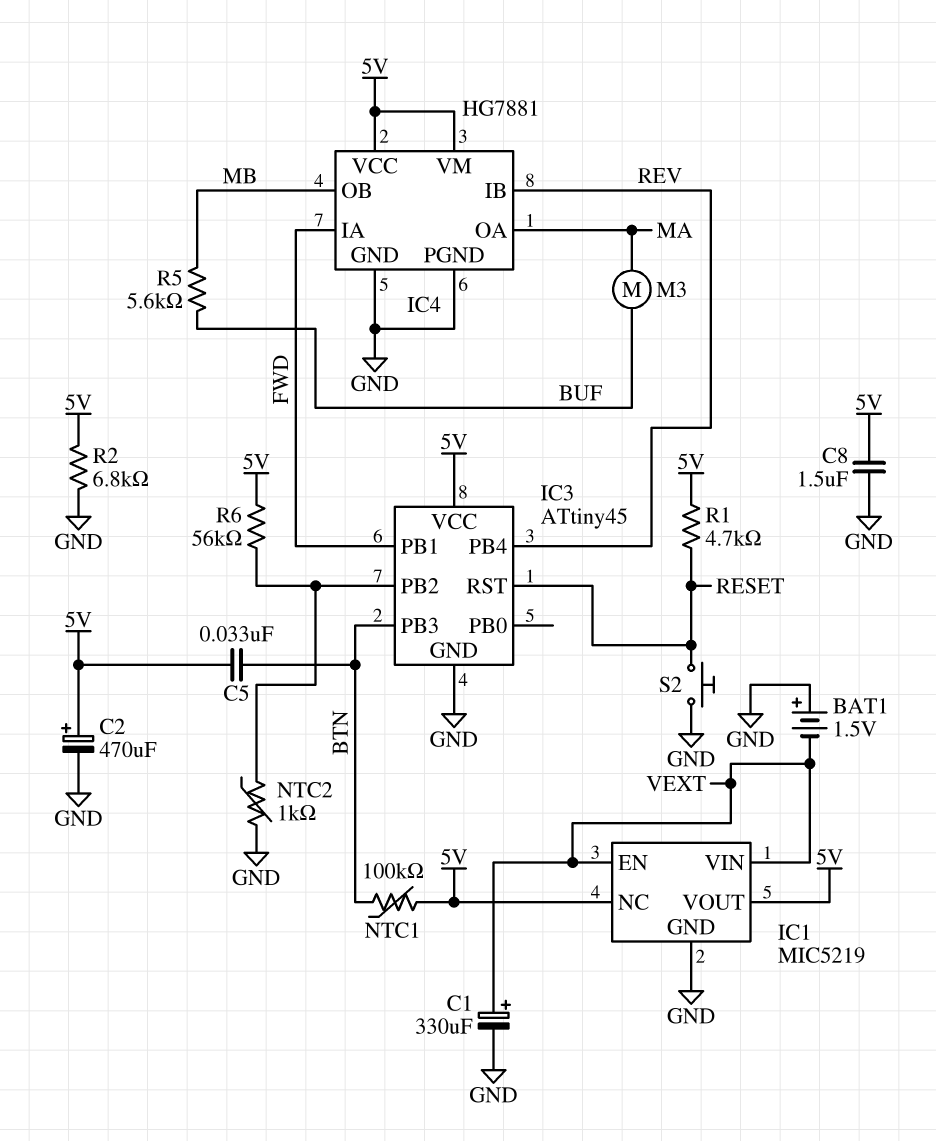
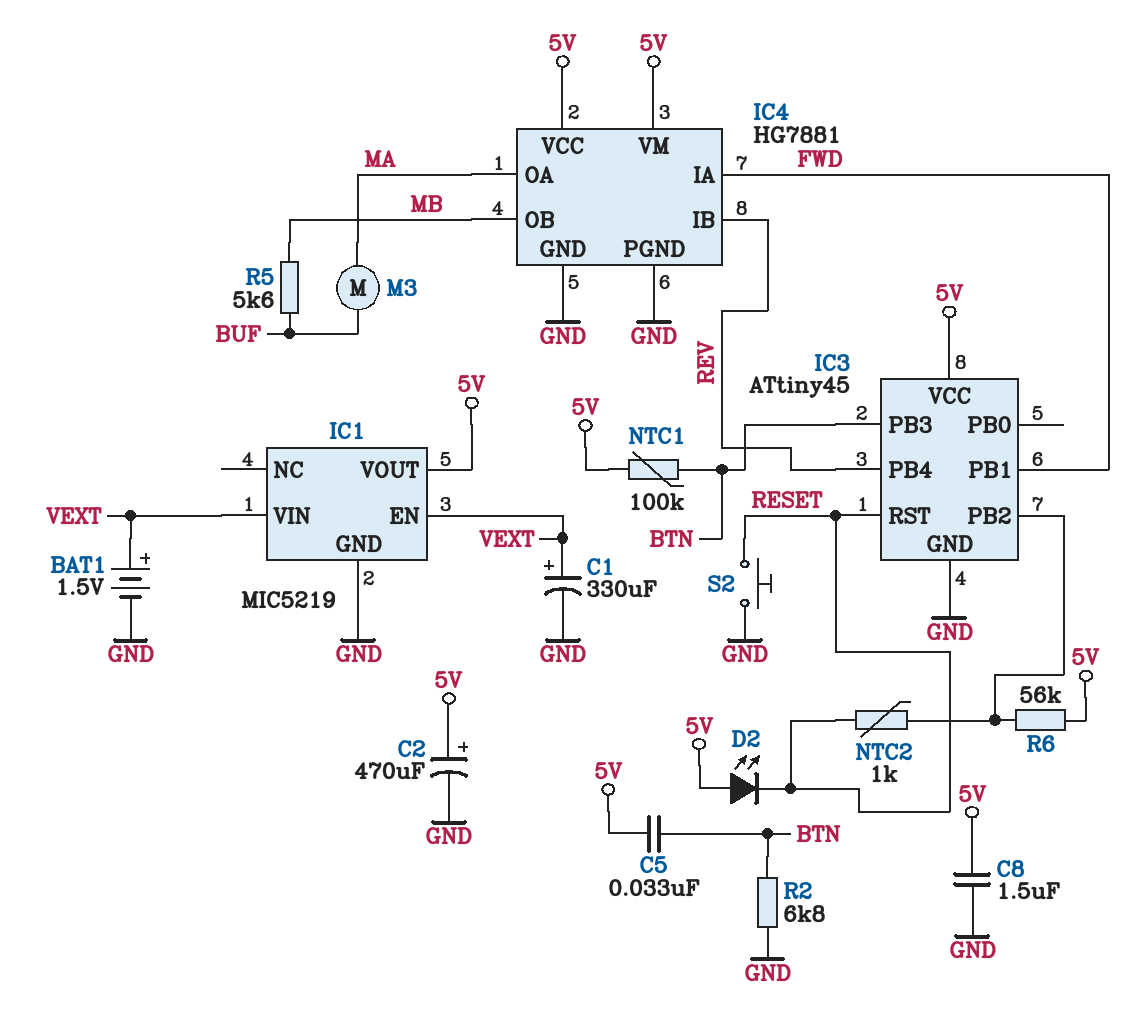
BAT1: 1.5V (plus GND, minus VEXT) -> 1.5V (plus VEXT, minus GND)
D2: none -> LED (A 5V, K RESET)
IC1 pin NC: 5V -> none
NTC2: 1k (GND, IC3/PB2) -> 1k (IC3/PB2, RESET)
R1: 4.7k (5V, RESET) -> none
R2: 6.8k (5V, GND) -> 6.8k (BTN, GND)

